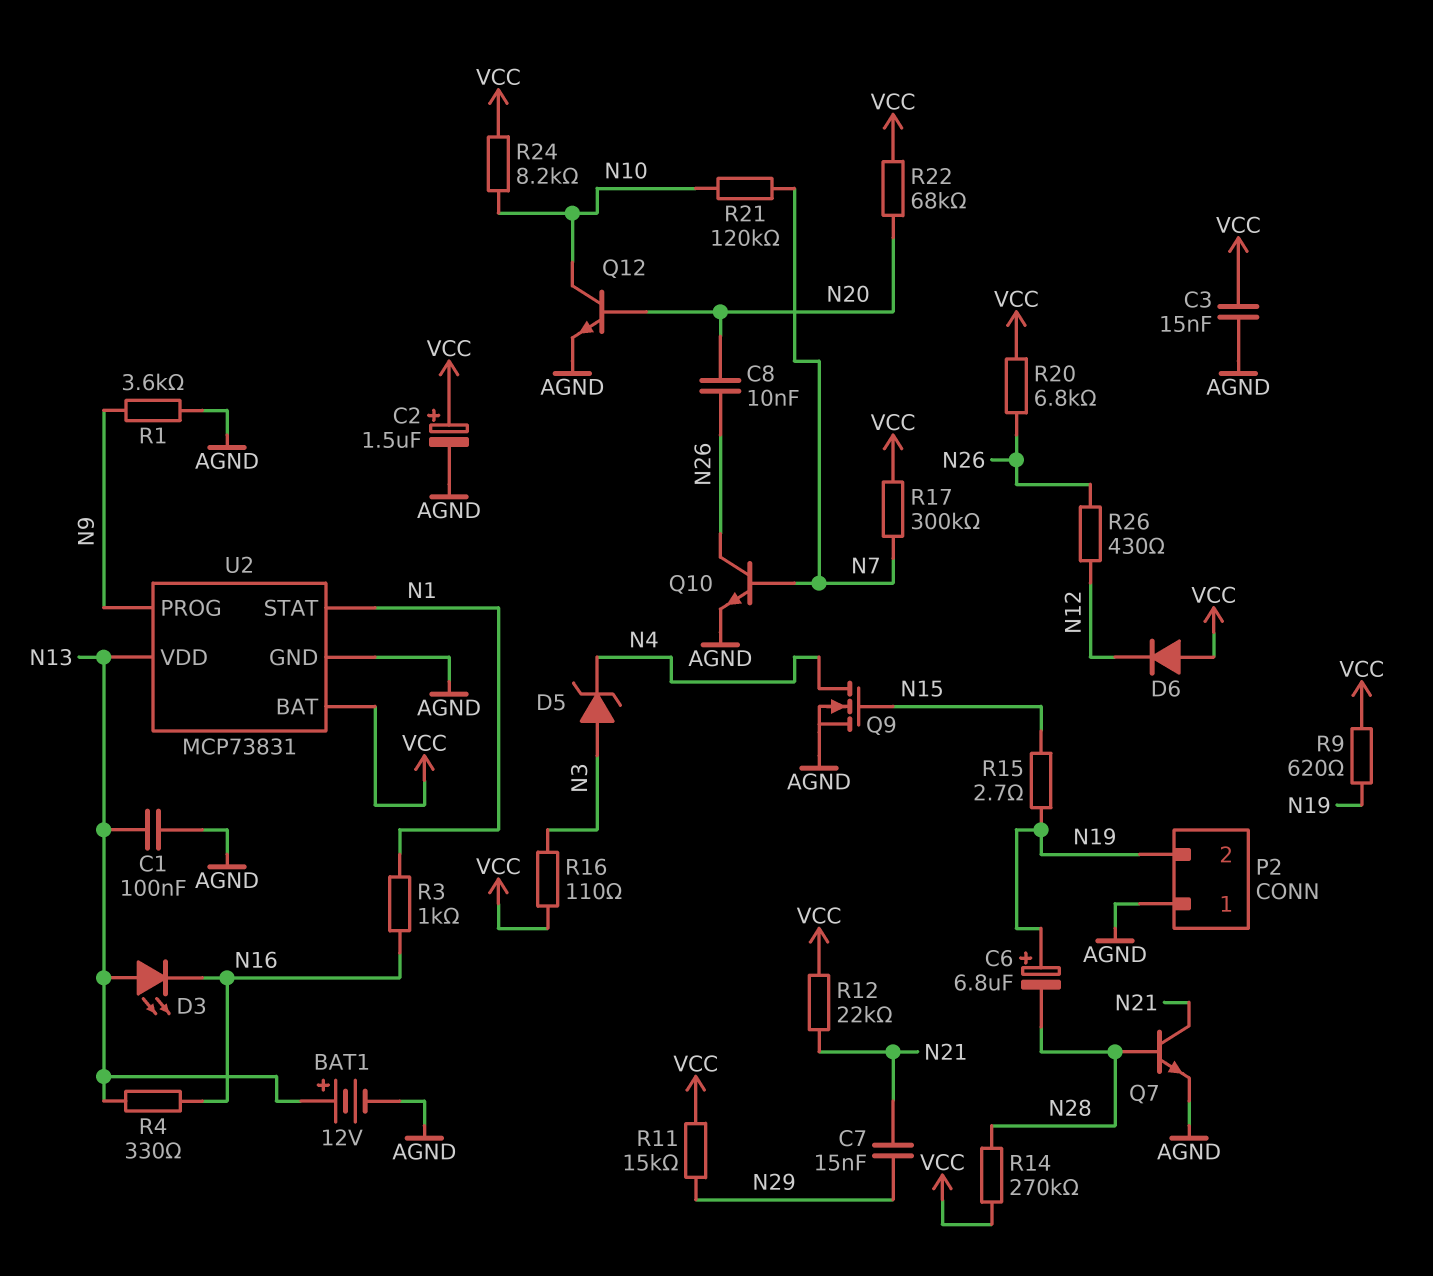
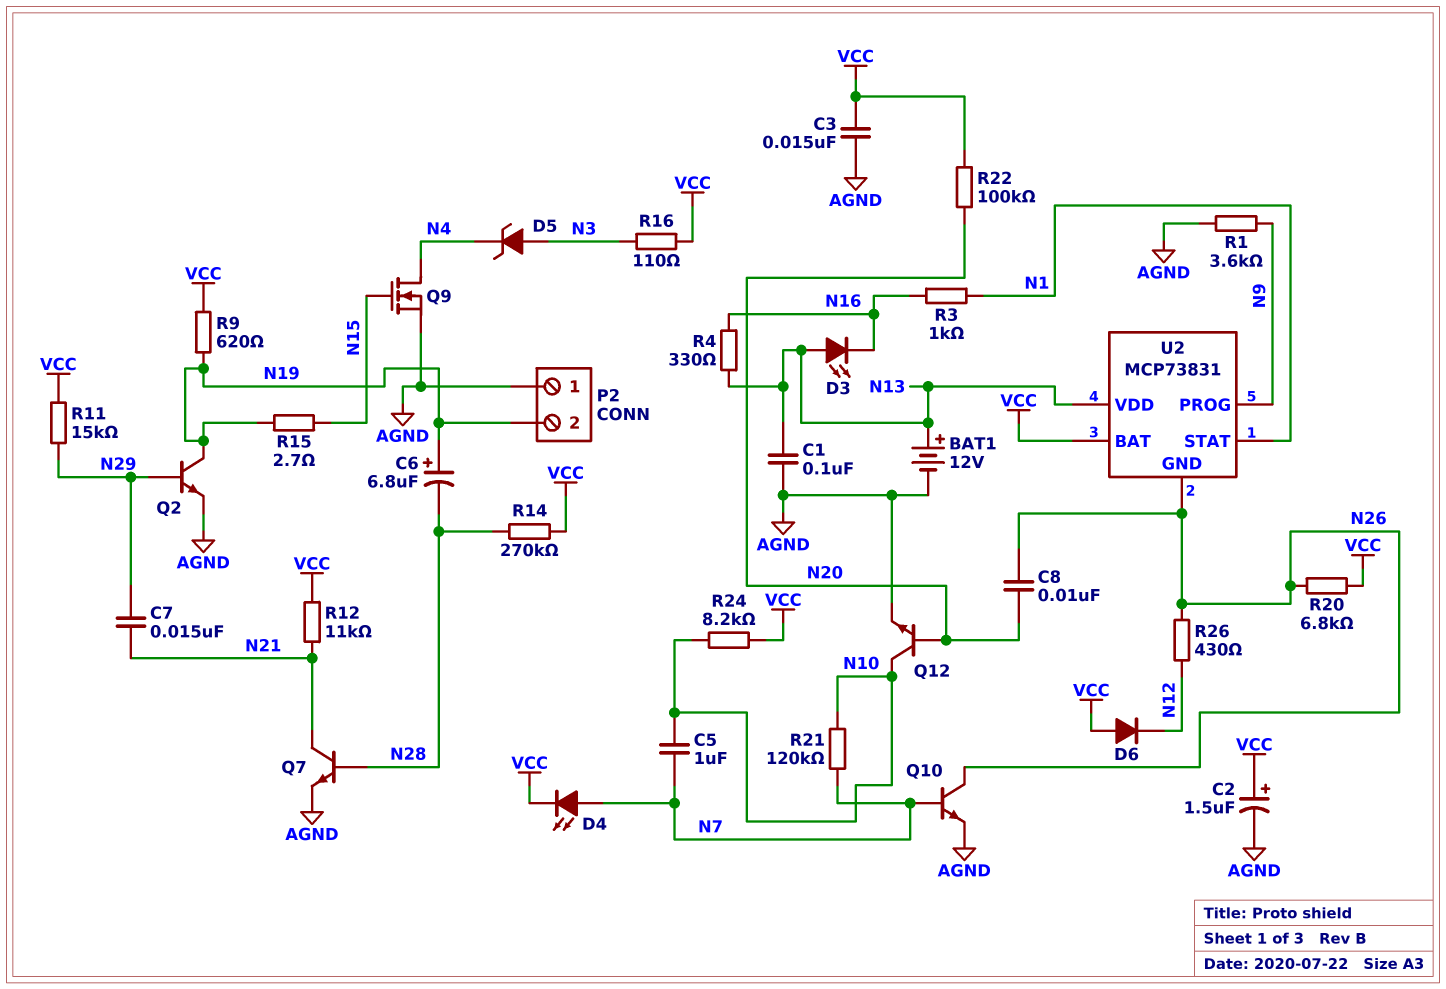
C5: none -> 1uF (N7, N10)
D4: none -> LED (A N7, K VCC)
Q2: none -> NPN (B N29, C N19, E AGND)
R12: 22k (N21, VCC) -> 11k (N21, VCC)
R17: 300k (N7, VCC) -> none
R22: 68k (N20, VCC) -> 100k (N20, VCC)
U2 pin GND: AGND -> N26

